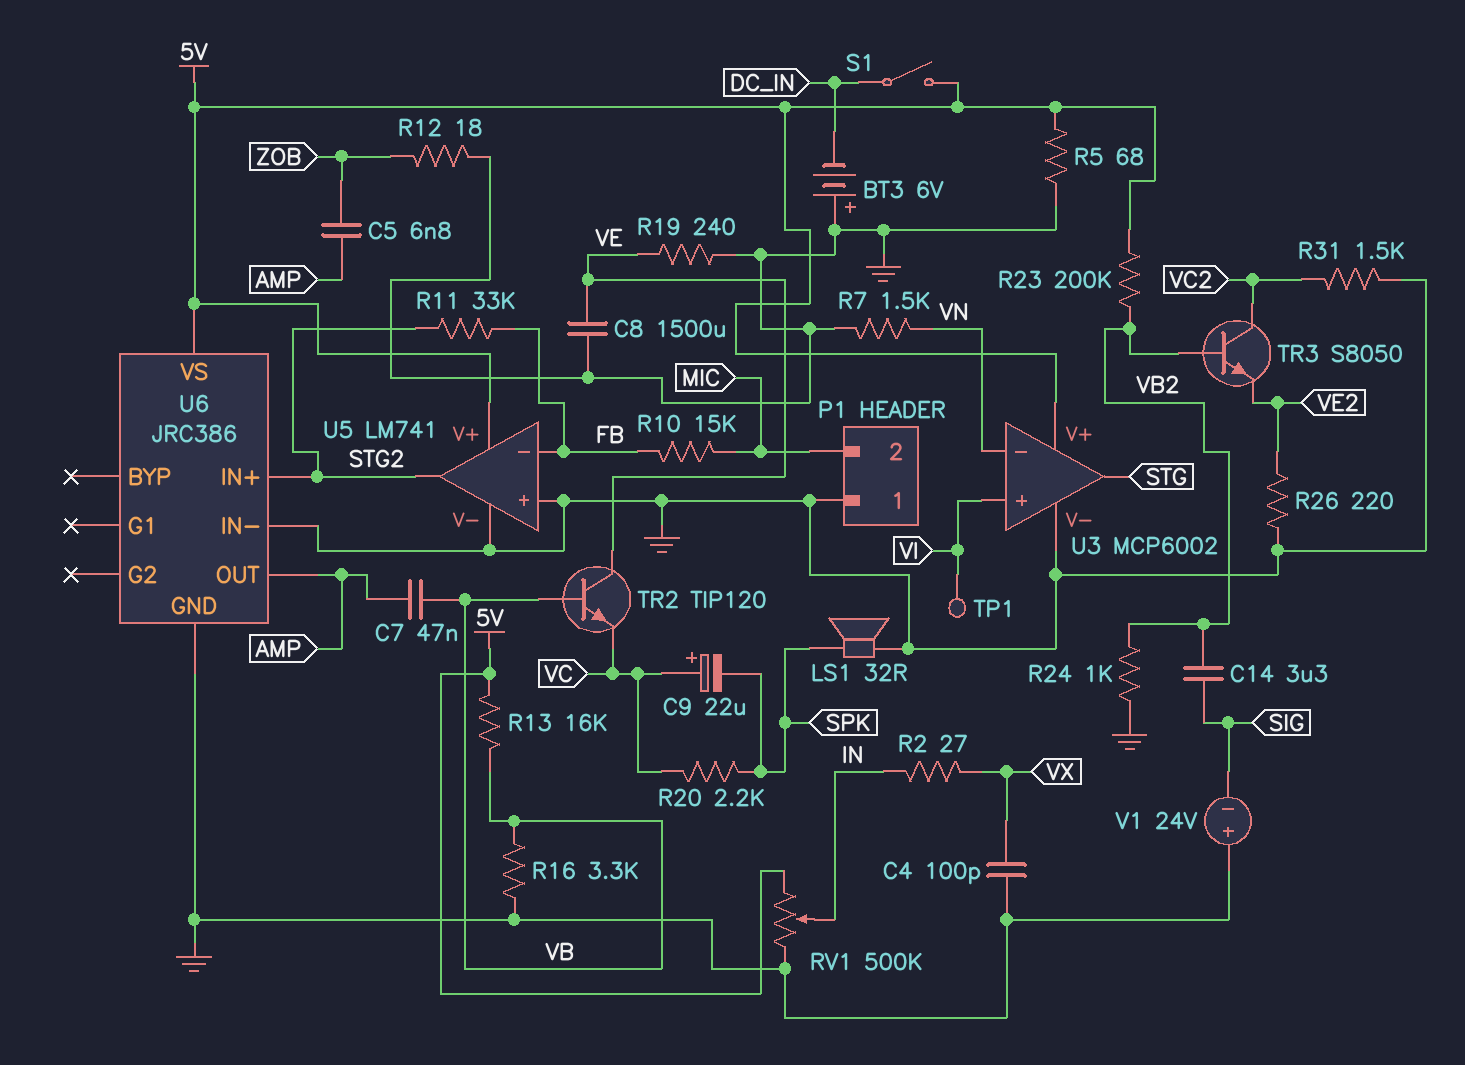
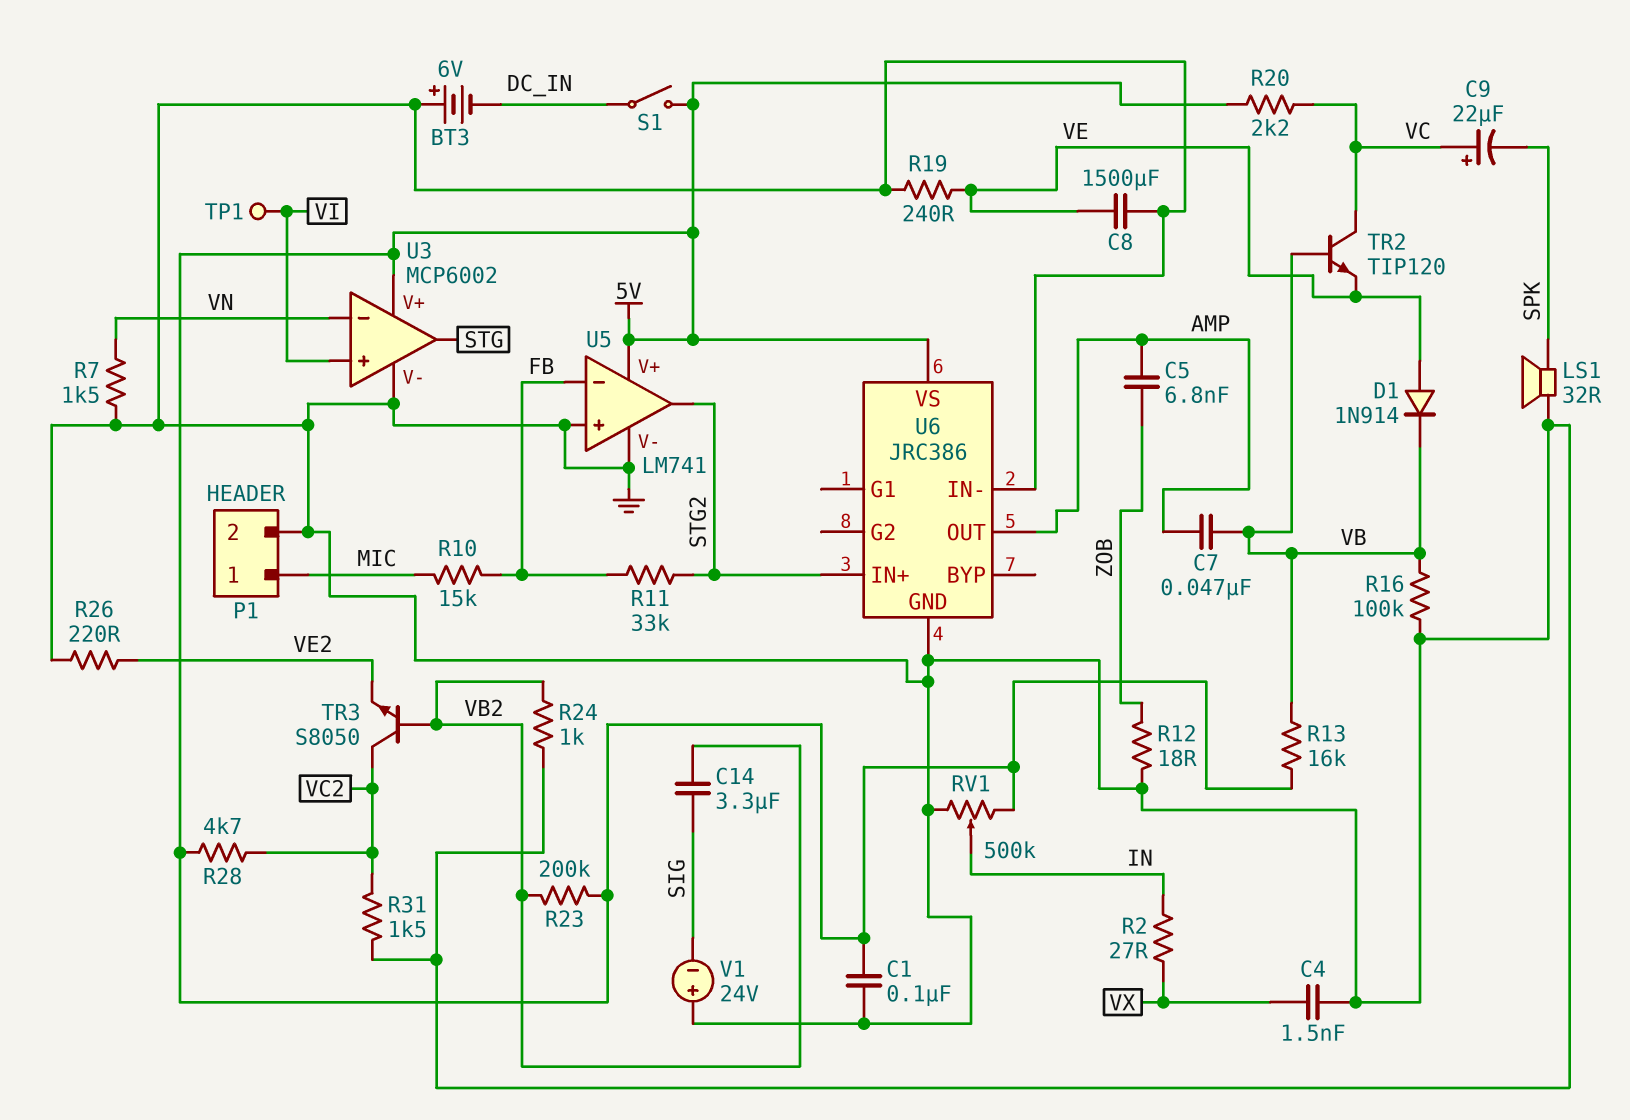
C1: none -> 100nF (5V, GND)
C4: 100pF (GND, VX) -> 1.5nF (GND, VX)
D1: none -> diode 1N914 (A VE, K VB)
P1 pin 1: GND -> MIC
P1 pin 2: MIC -> GND
R5: 68 (5V, GND) -> none
R16: 3.3k (GND, VB) -> 100k (GND, VB)
R20: 2.2k (SPK, VC) -> 2.2k (5V, VC)
R28: none -> 4.7k (5V, VC2)
TR2: NPN TIP120 (B VB, C VE, E VC) -> NPN TIP120 (B VB, C VC, E VE)

